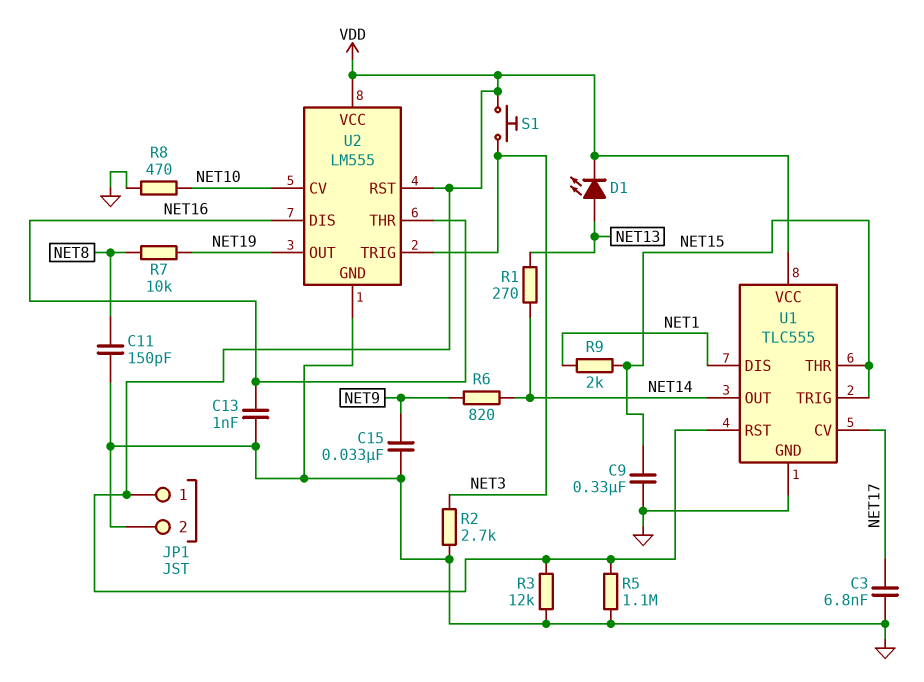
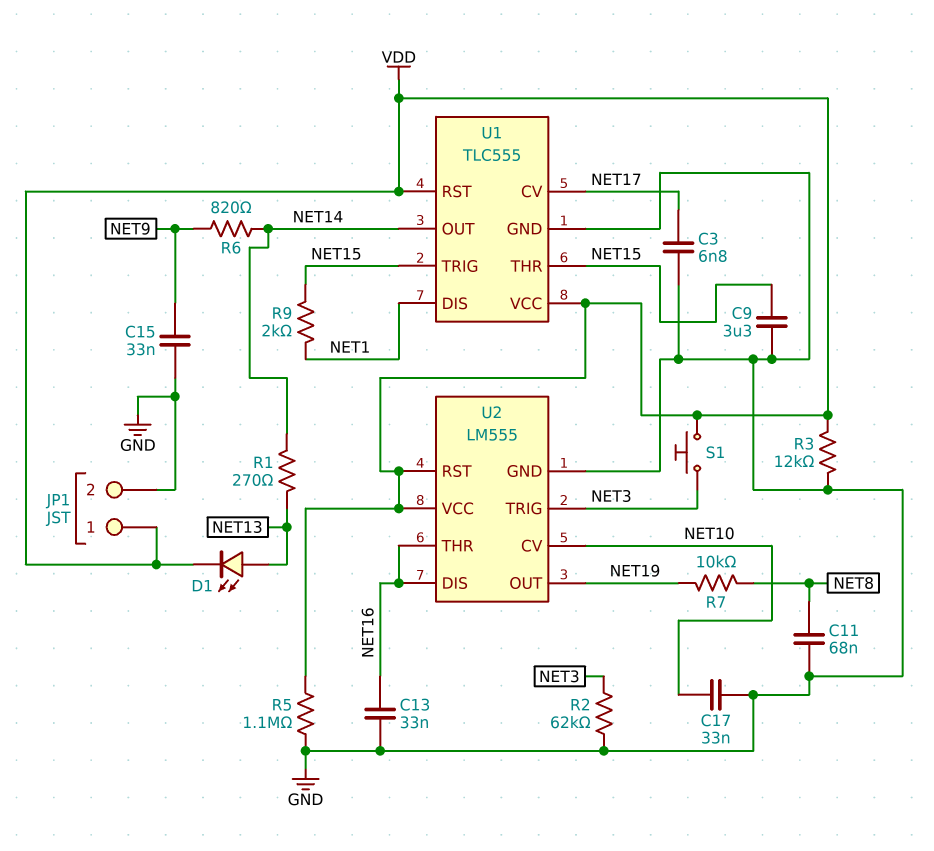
C9: 330nF (GND, NET15) -> 3.3uF (GND, NET15)
C11: 150pF (GND, NET8) -> 68nF (GND, NET8)
C13: 1nF (GND, NET16) -> 33nF (GND, NET16)
C17: none -> 33nF (GND, NET10)
R2: 2.7k (GND, NET3) -> 62k (GND, NET3)
R8: 470 (GND, NET10) -> none

